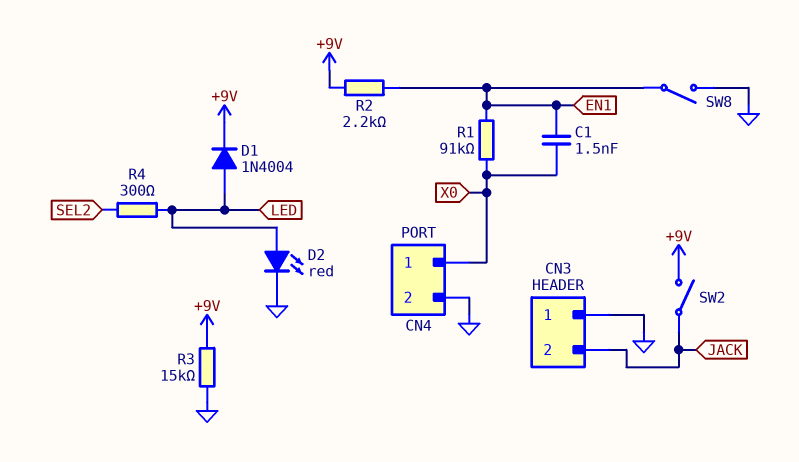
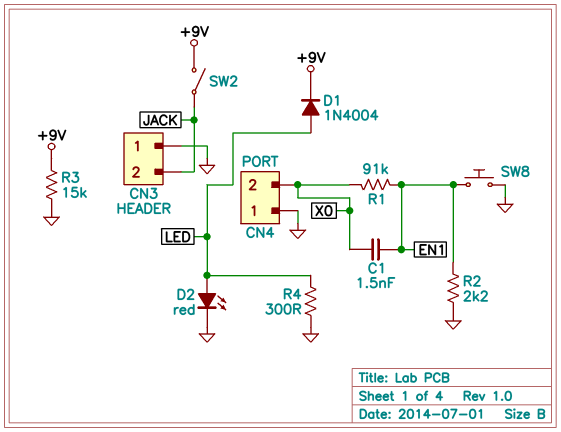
CN4 pin 1: X0 -> GND
CN4 pin 2: GND -> X0
R2: 2.2k (+9V, EN1) -> 2.2k (EN1, GND)
R4: 300 (LED, SEL2) -> 300 (GND, LED)
SW8: switch (EN1, GND) -> button (EN1, GND)

